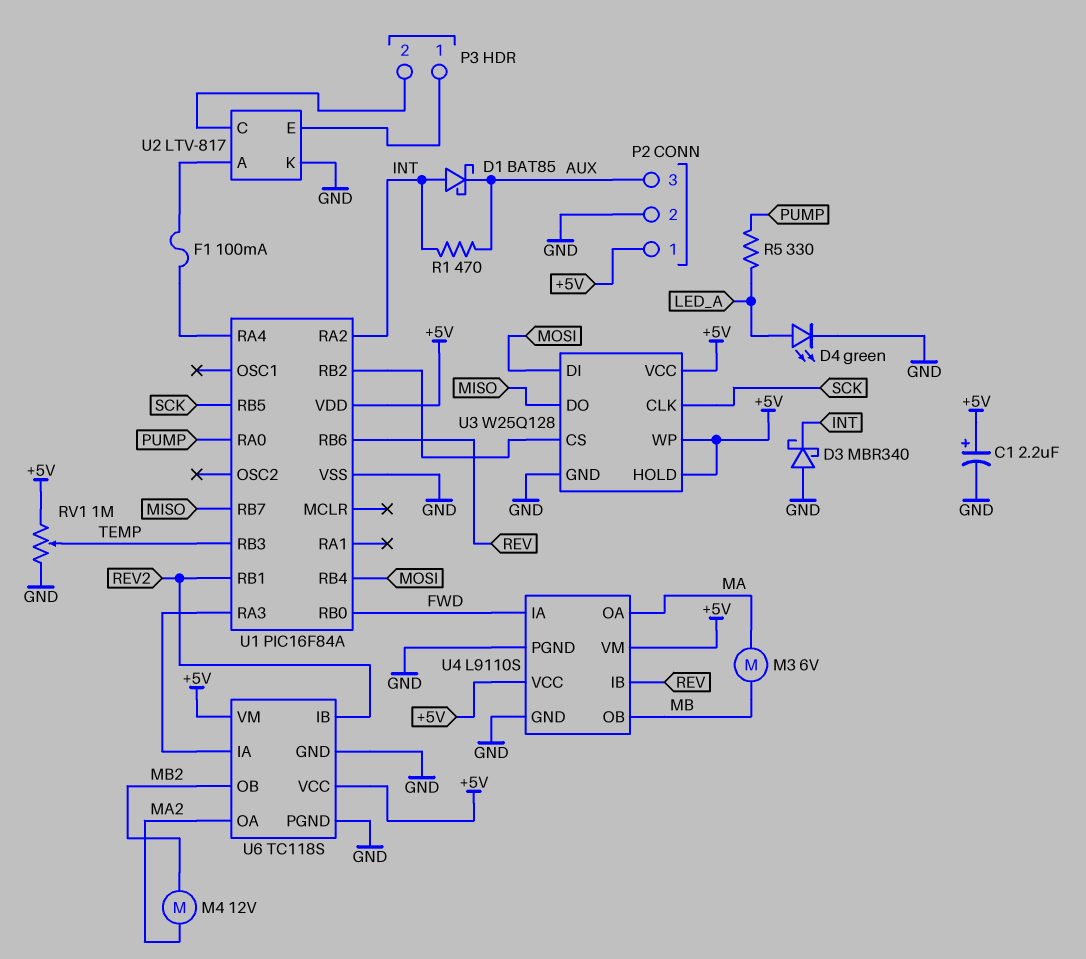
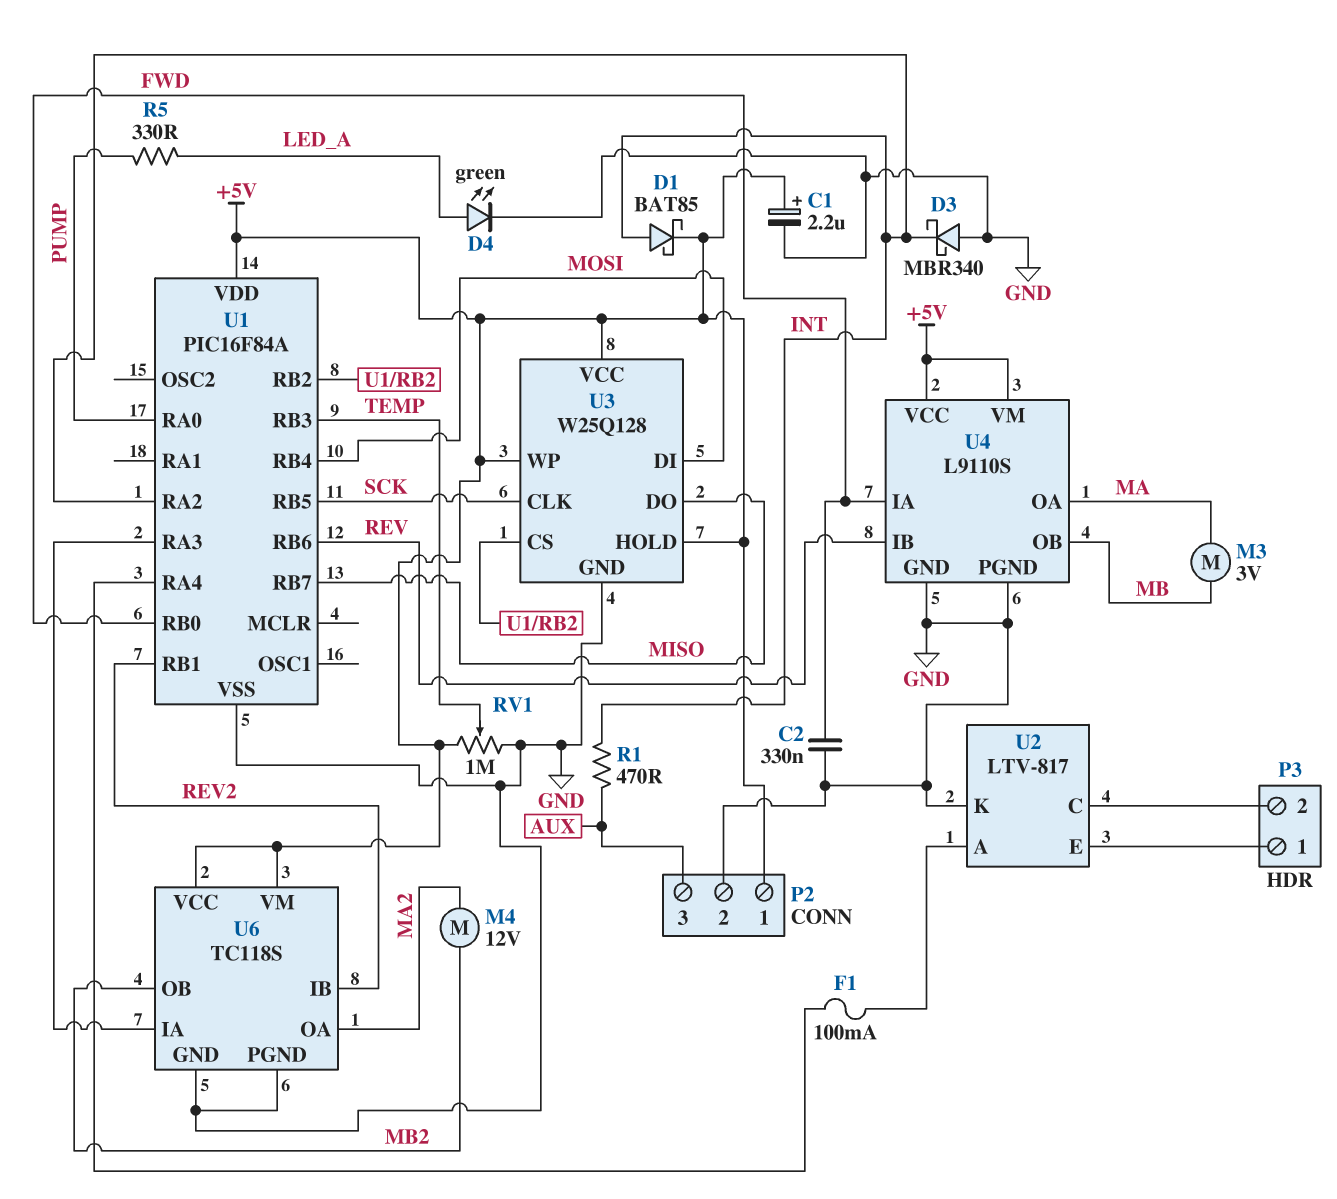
C2: none -> 330nF (FWD, GND)
D1: schottky BAT85 (A INT, K AUX) -> schottky BAT85 (A INT, K +5V)
M3: motor 6V (MA, MB) -> motor 3V (MA, MB)

